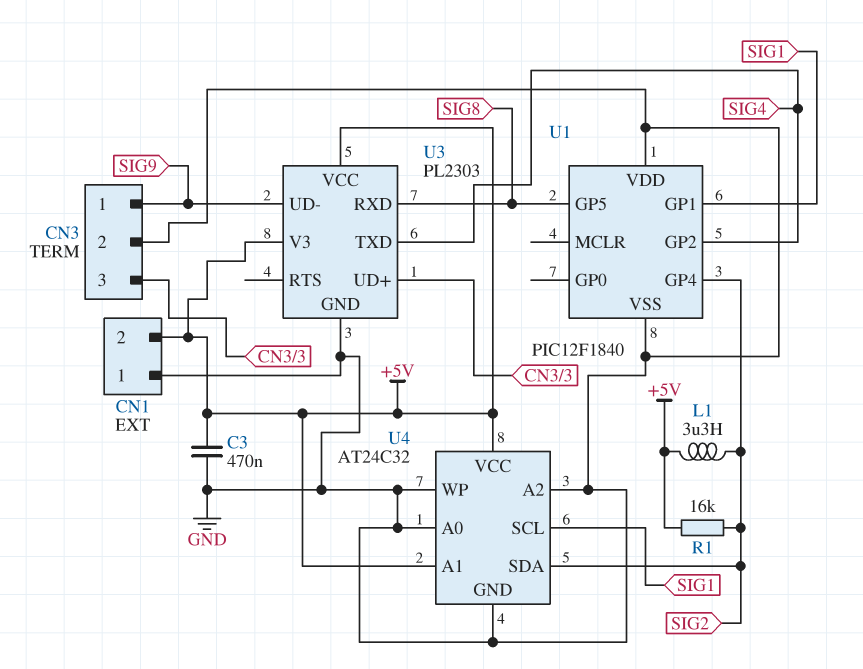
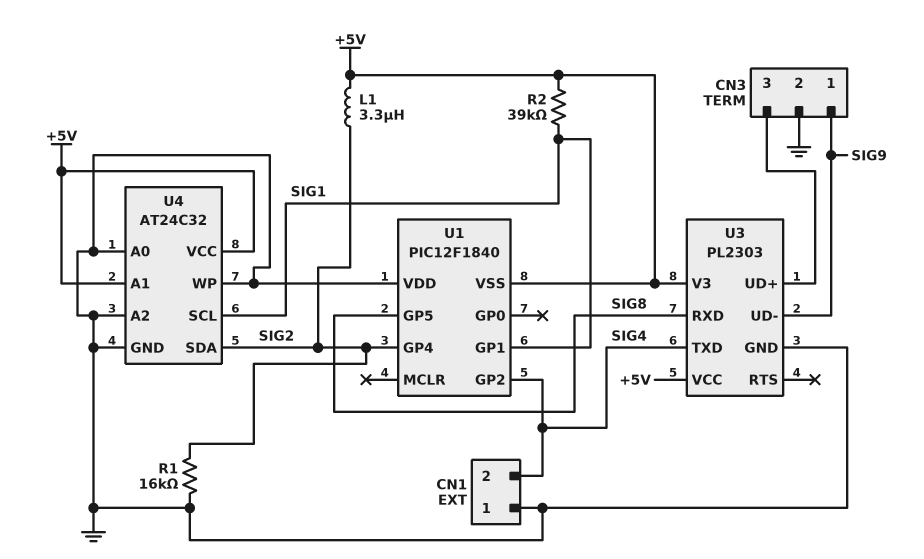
C3: 470nF (+5V, GND) -> none
CN1 pin 2: +5V -> SIG4
R1: 16k (+5V, SIG2) -> 16k (GND, SIG2)
R2: none -> 39k (+5V, SIG1)
U1 pin VSS: GND -> +5V

